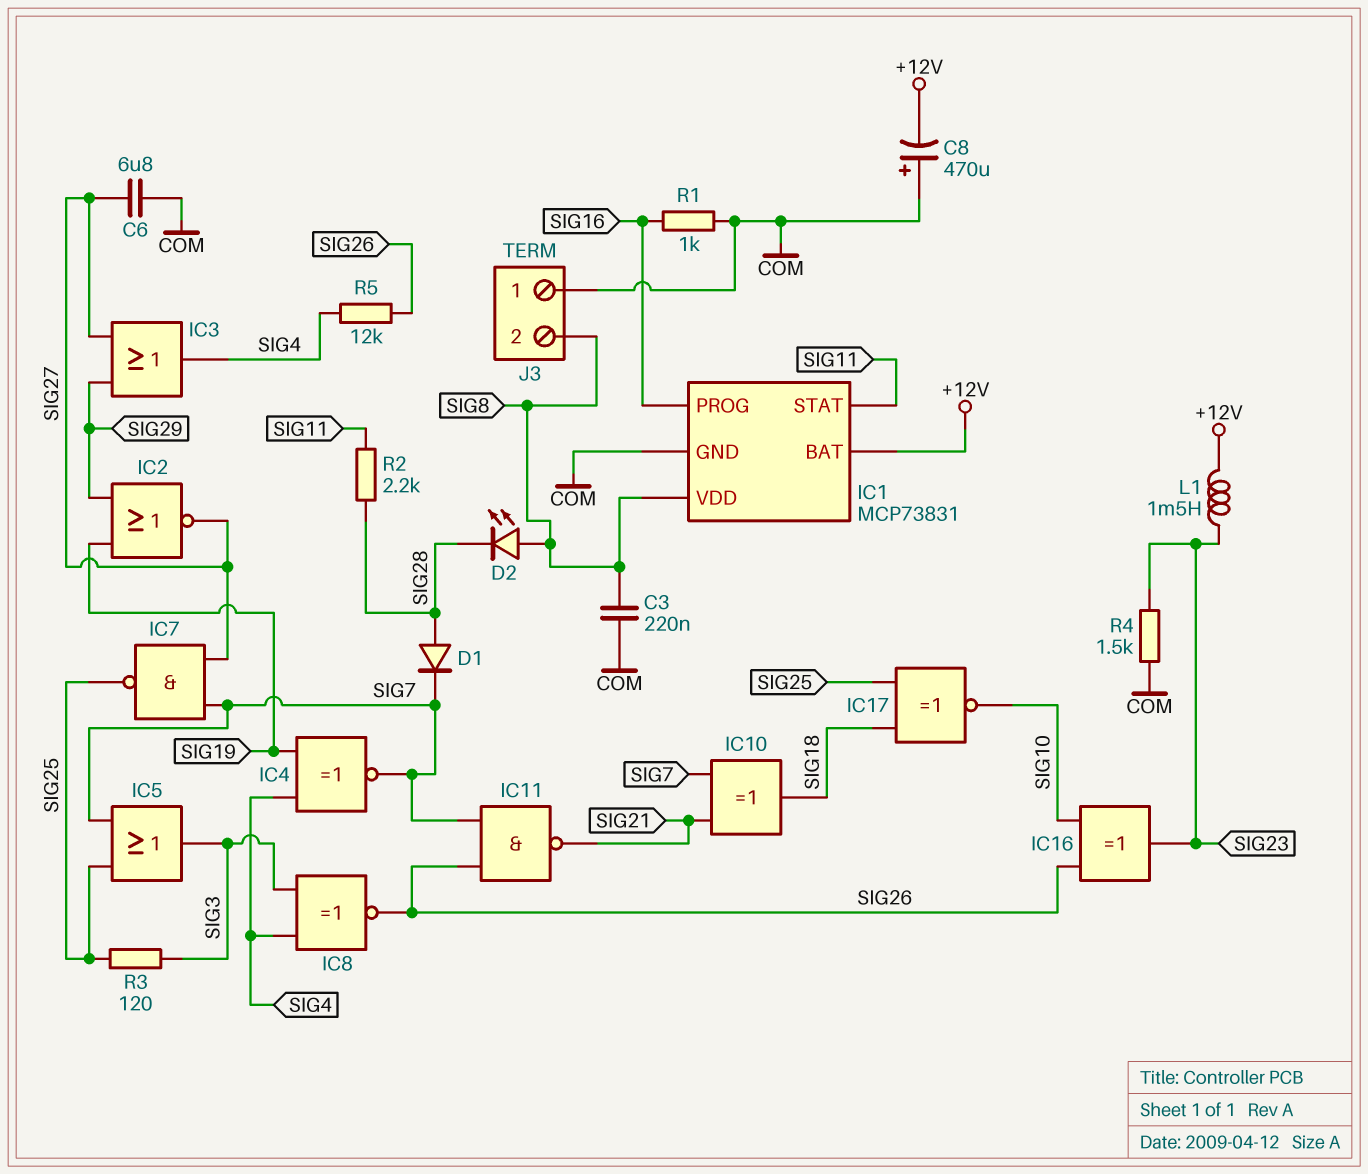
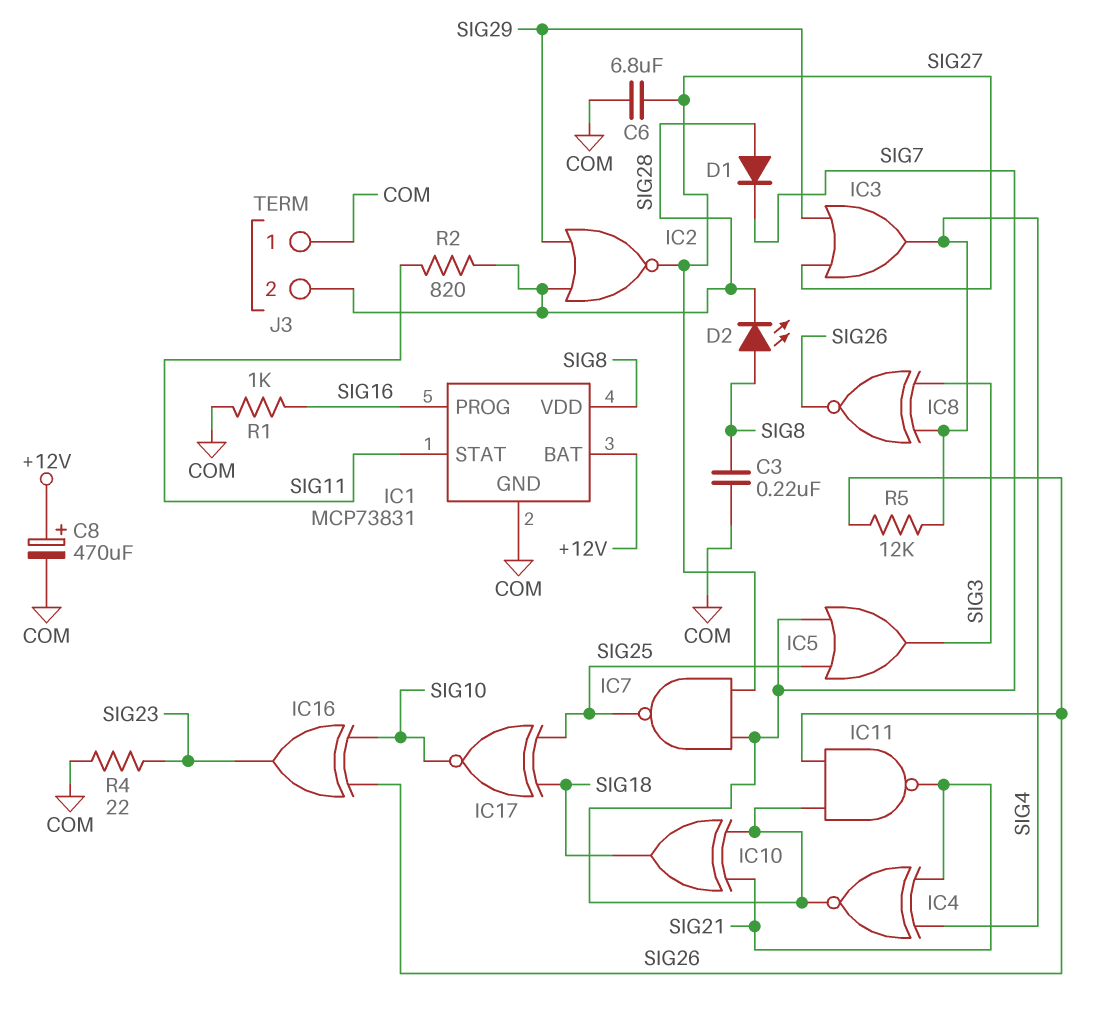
C8: 470uF (plus COM, minus +12V) -> 470uF (plus +12V, minus COM)
IC2: NOR (in SIG19, in SIG29, out SIG27) -> NOR (in SIG28, in SIG29, out SIG27)
IC4: XNOR (in SIG4, in SIG19, out SIG7) -> XNOR (in SIG4, in SIG21, out SIG7)
J3 pin 2: SIG8 -> SIG28
L1: 1.5mH (+12V, SIG23) -> none
R2: 2.2k (SIG11, SIG28) -> 820 (SIG11, SIG28)
R3: 120 (SIG3, SIG25) -> none
R4: 1.5k (COM, SIG23) -> 22 (COM, SIG23)

